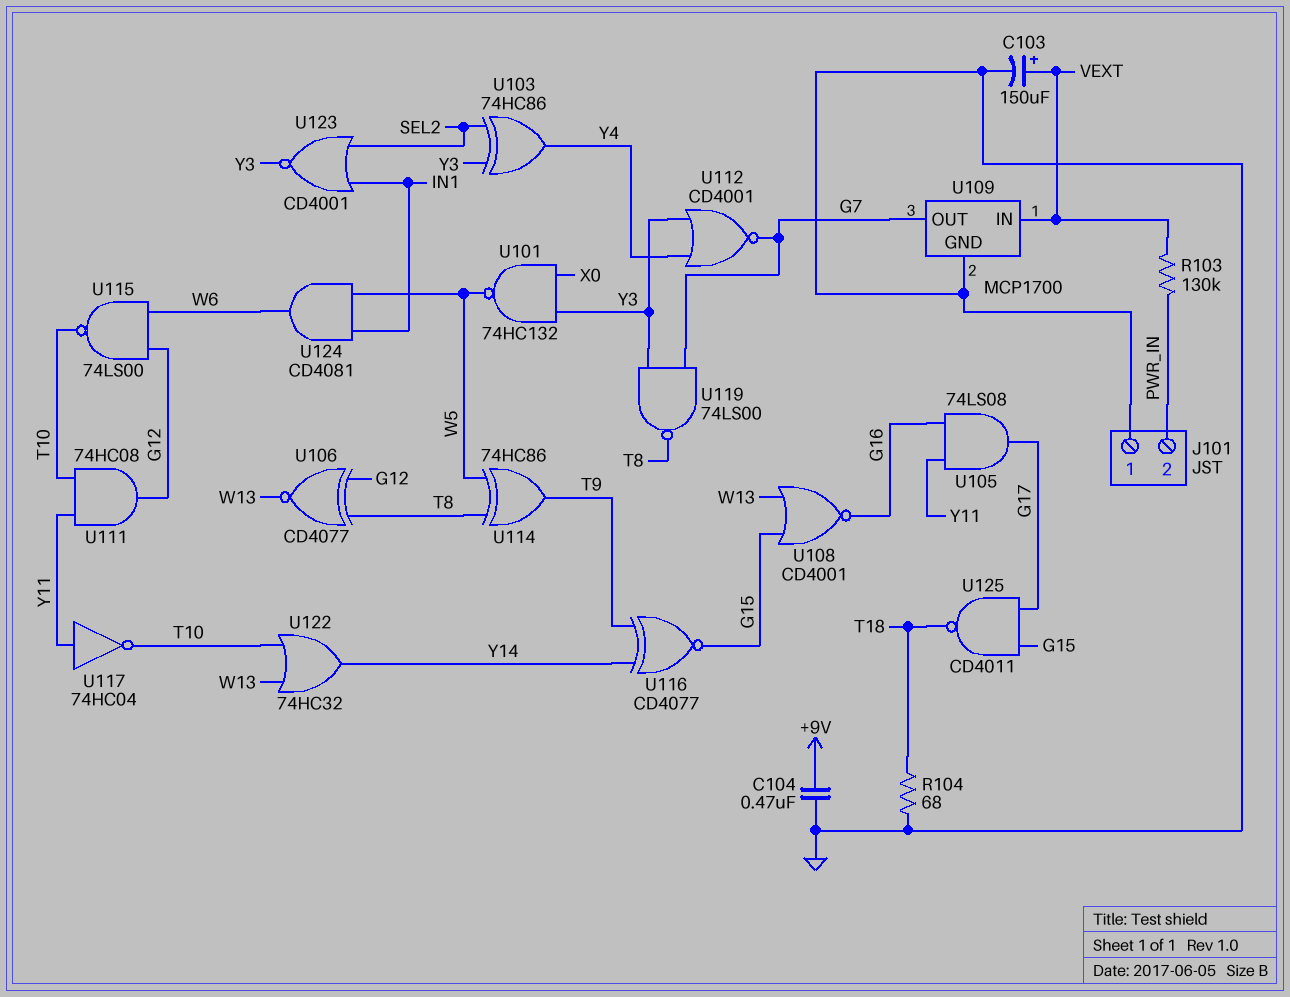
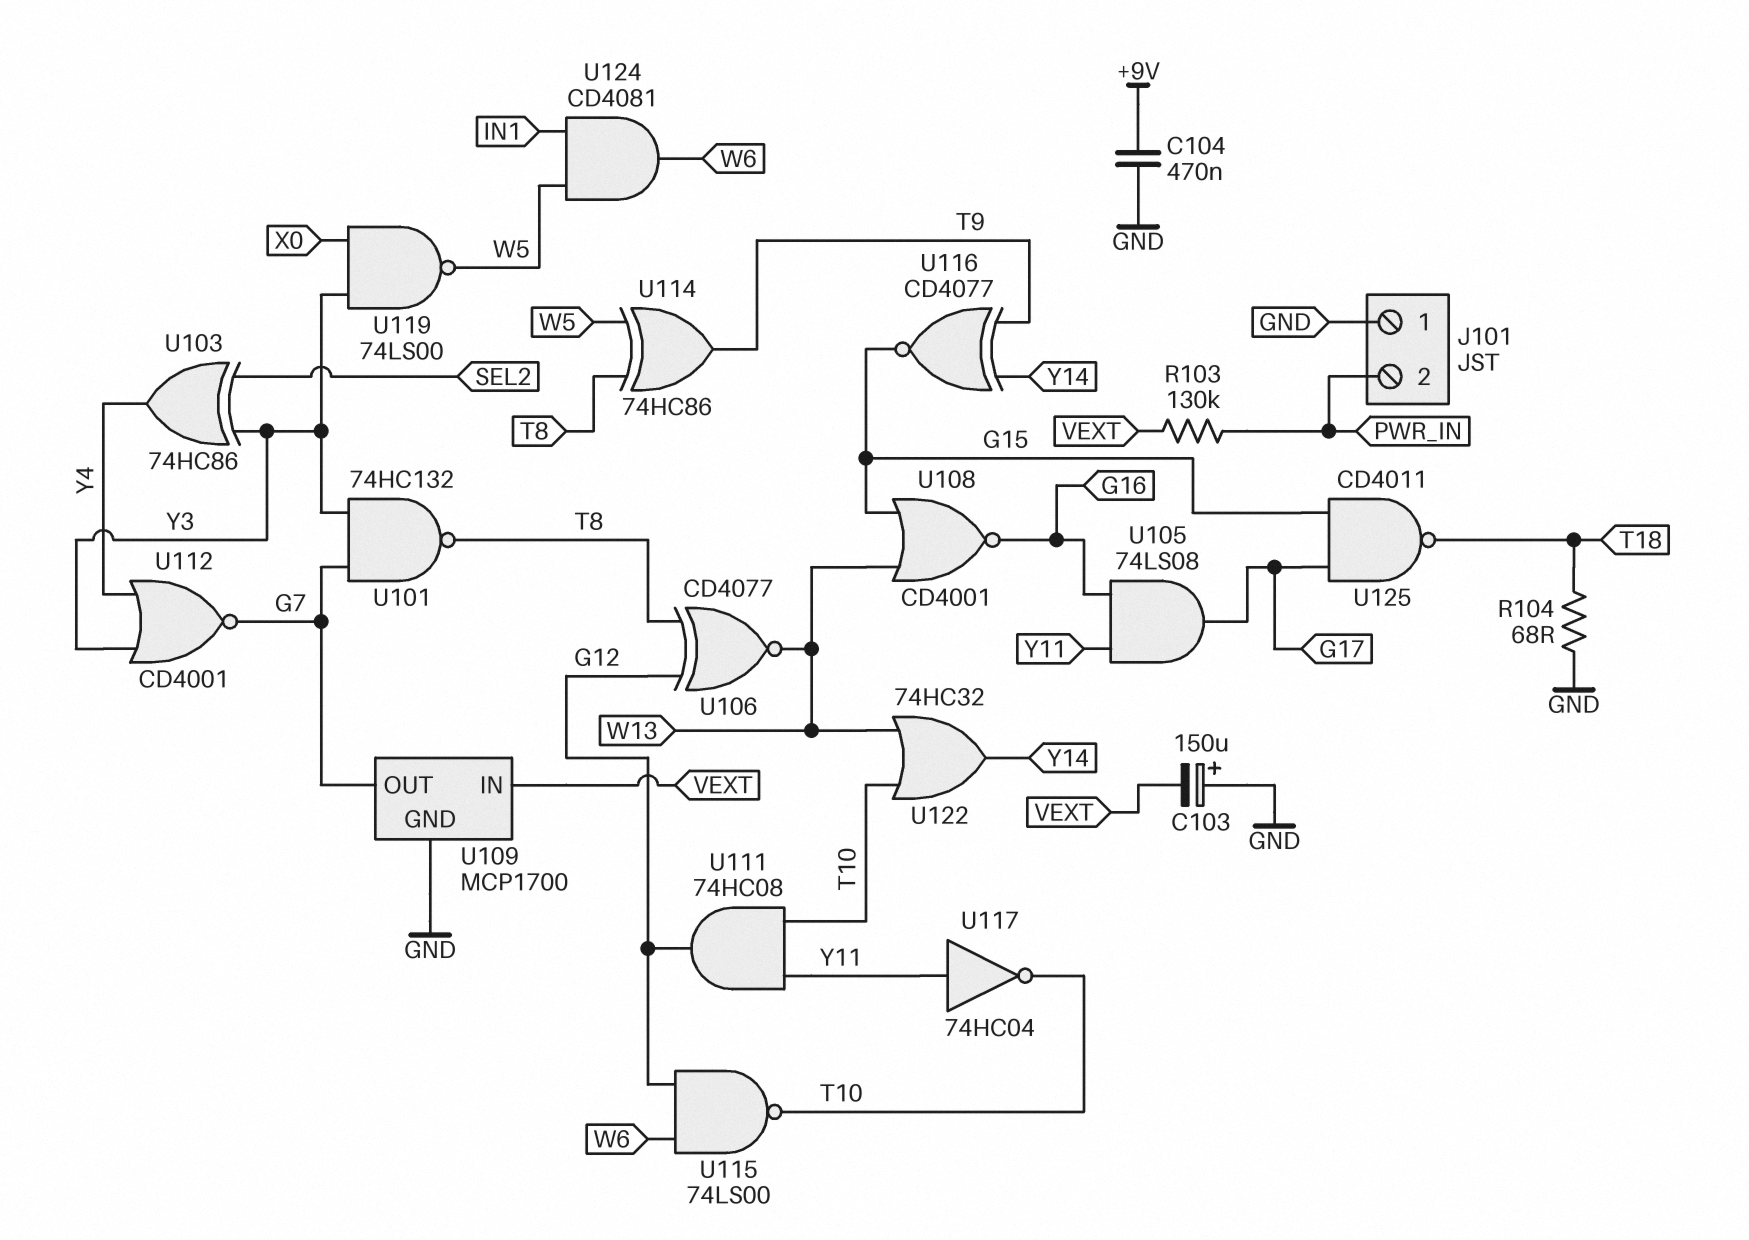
C103: 150uF (plus VEXT, minus GND) -> 150uF (plus GND, minus VEXT)
U101: NAND 74HC132 (in X0, in Y3, out W5) -> NAND 74HC132 (in G7, in Y3, out T8)
U119: NAND 74LS00 (in G7, in Y3, out T8) -> NAND 74LS00 (in X0, in Y3, out W5)
U123: NOR CD4001 (in IN1, in SEL2, out Y3) -> none

